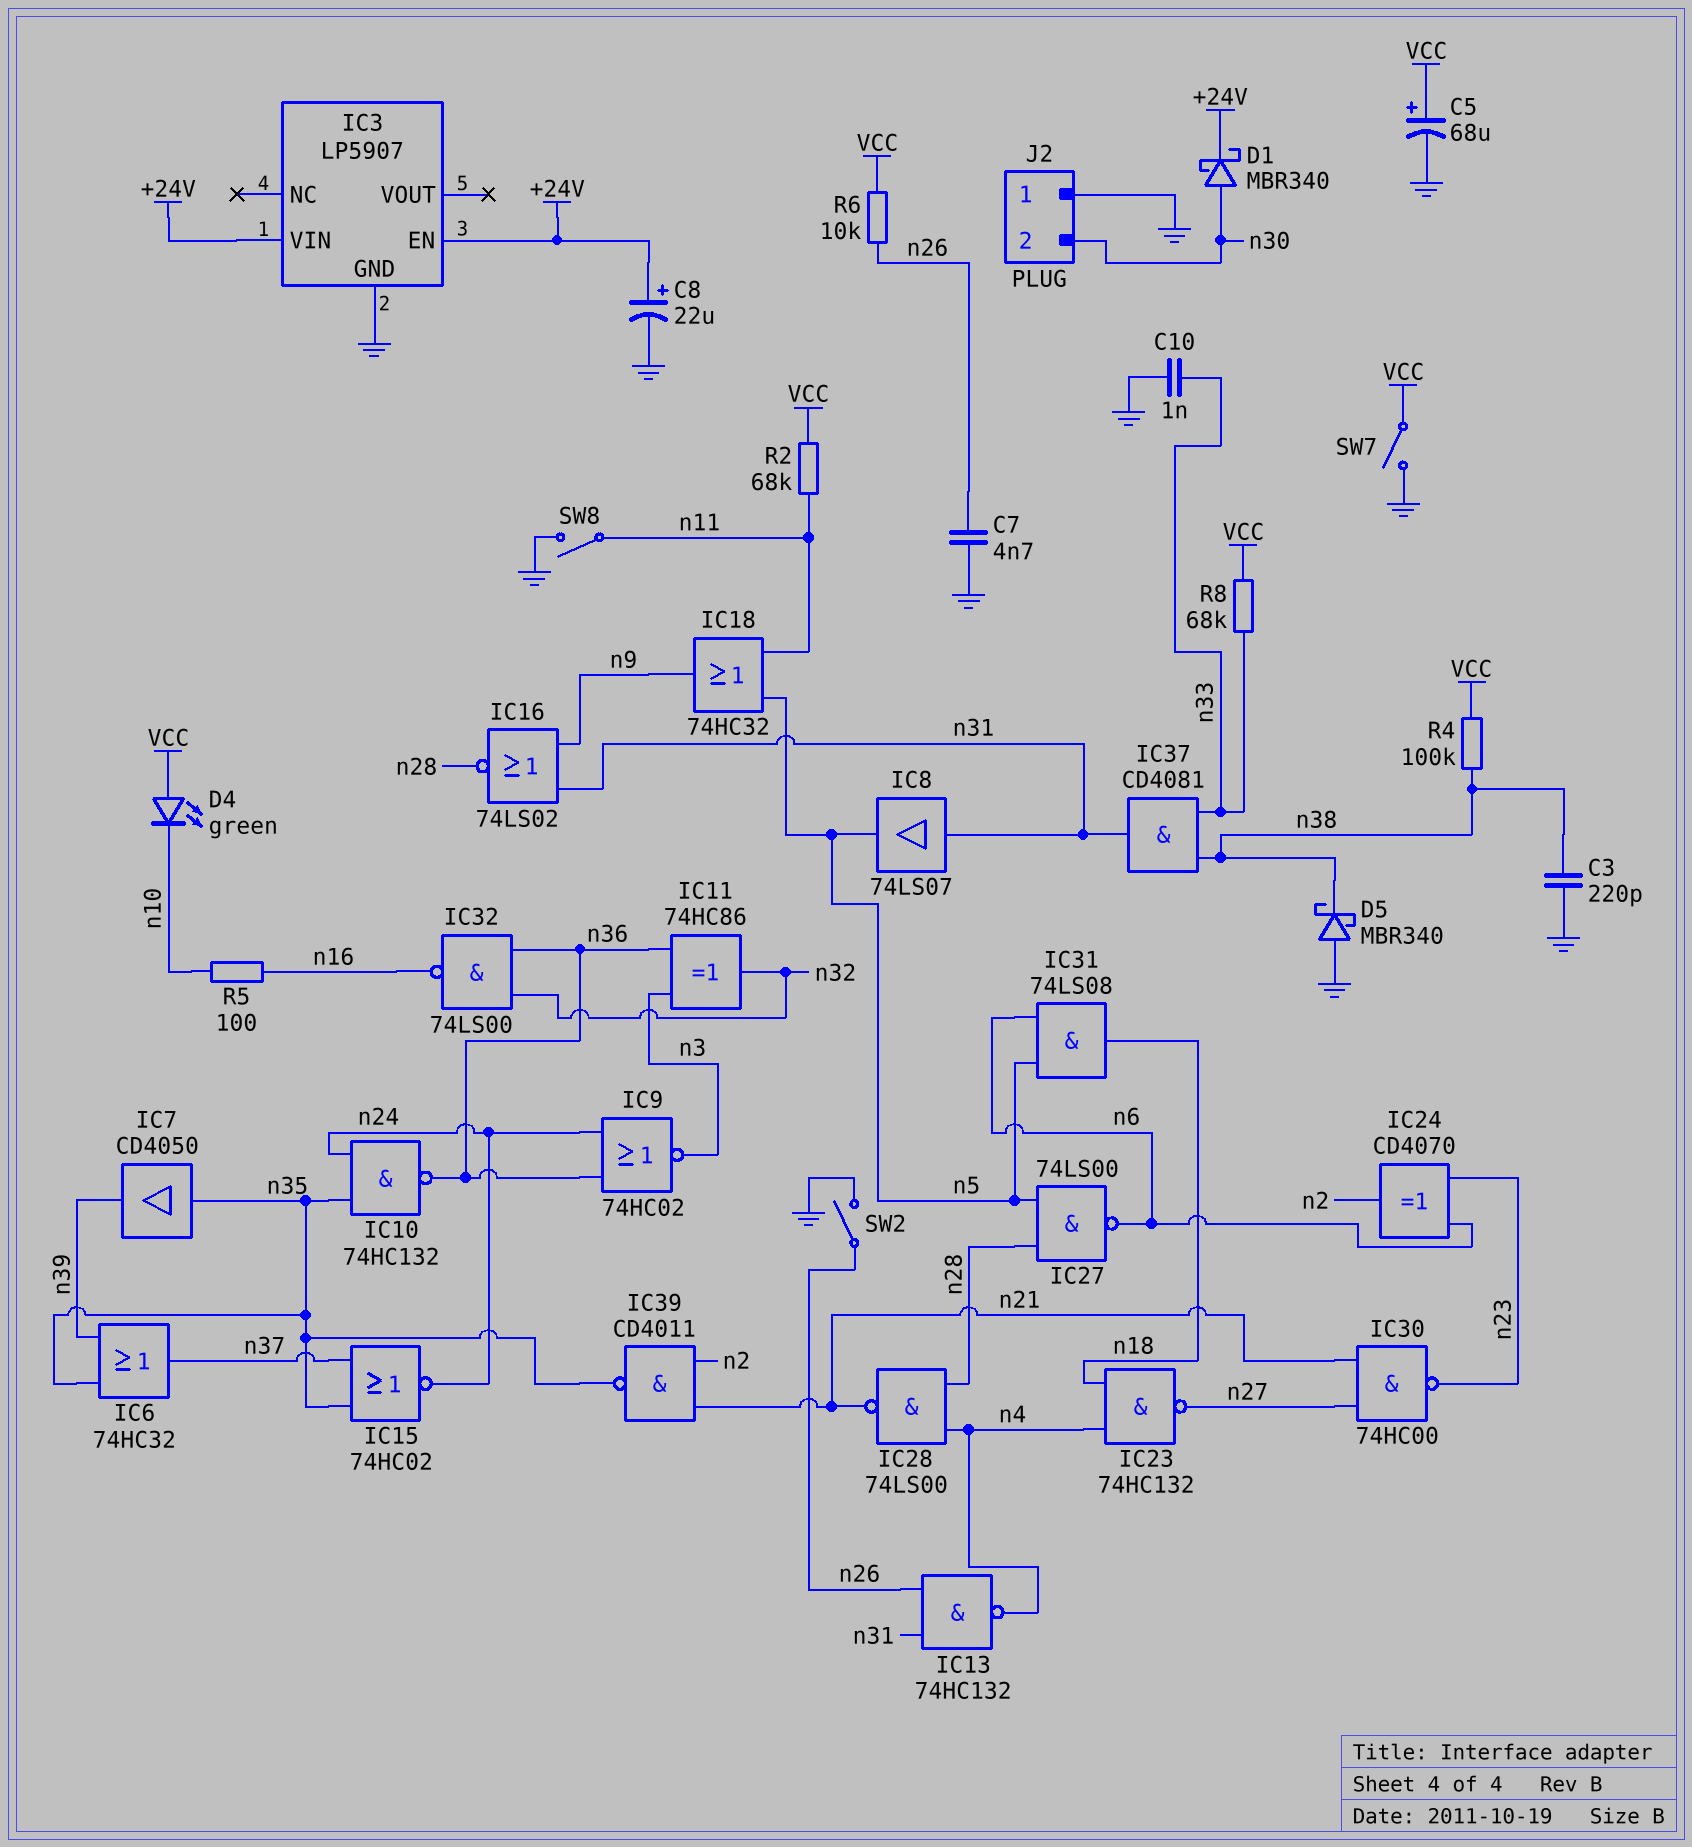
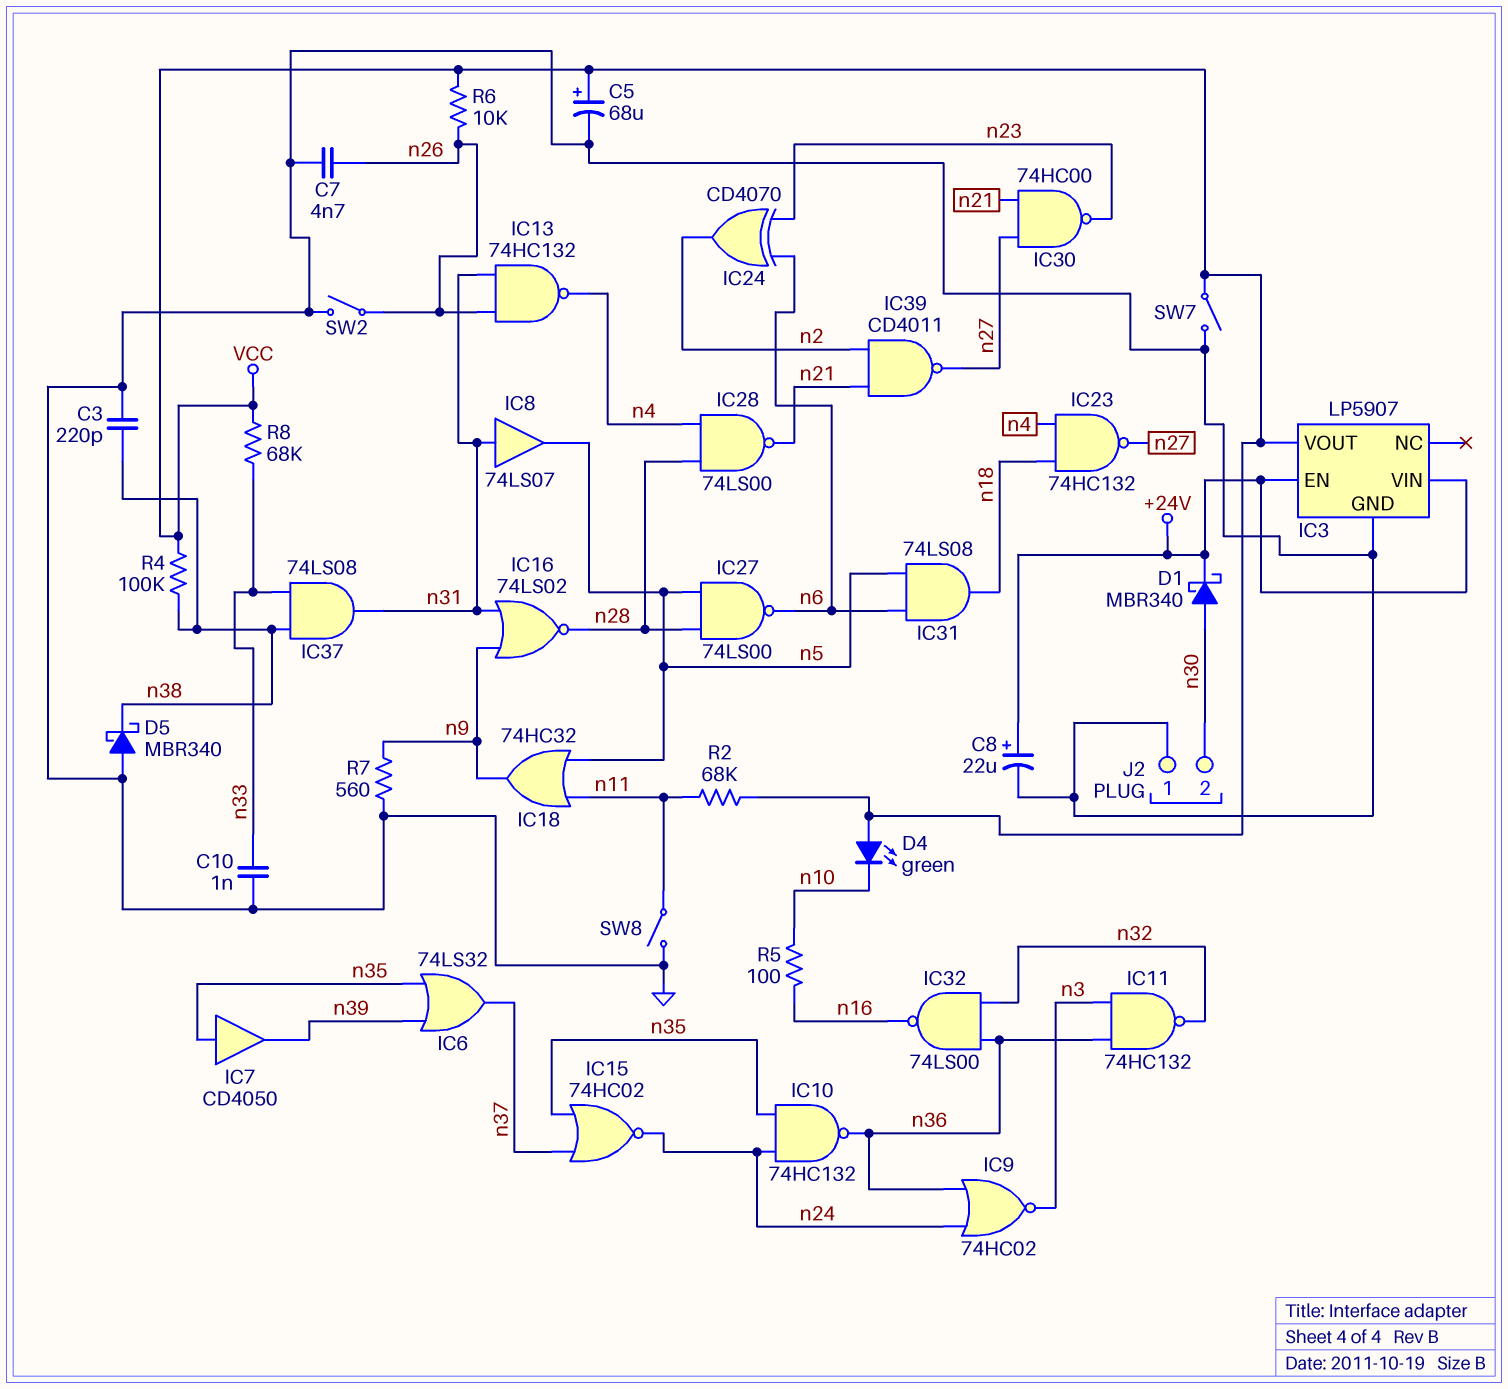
IC3 pin VOUT: none -> VCC
IC6: OR 74HC32 (in n35, in n39, out n37) -> OR 74LS32 (in n35, in n39, out n37)
IC11: XOR 74HC86 (in n3, in n36, out n32) -> NAND 74HC132 (in n3, in n36, out n32)
IC37: AND CD4081 (in n33, in n38, out n31) -> AND 74LS08 (in n33, in n38, out n31)
IC39: NAND CD4011 (in n2, in n21, out n35) -> NAND CD4011 (in n2, in n21, out n27)
R7: none -> 560 (GND, n9)

